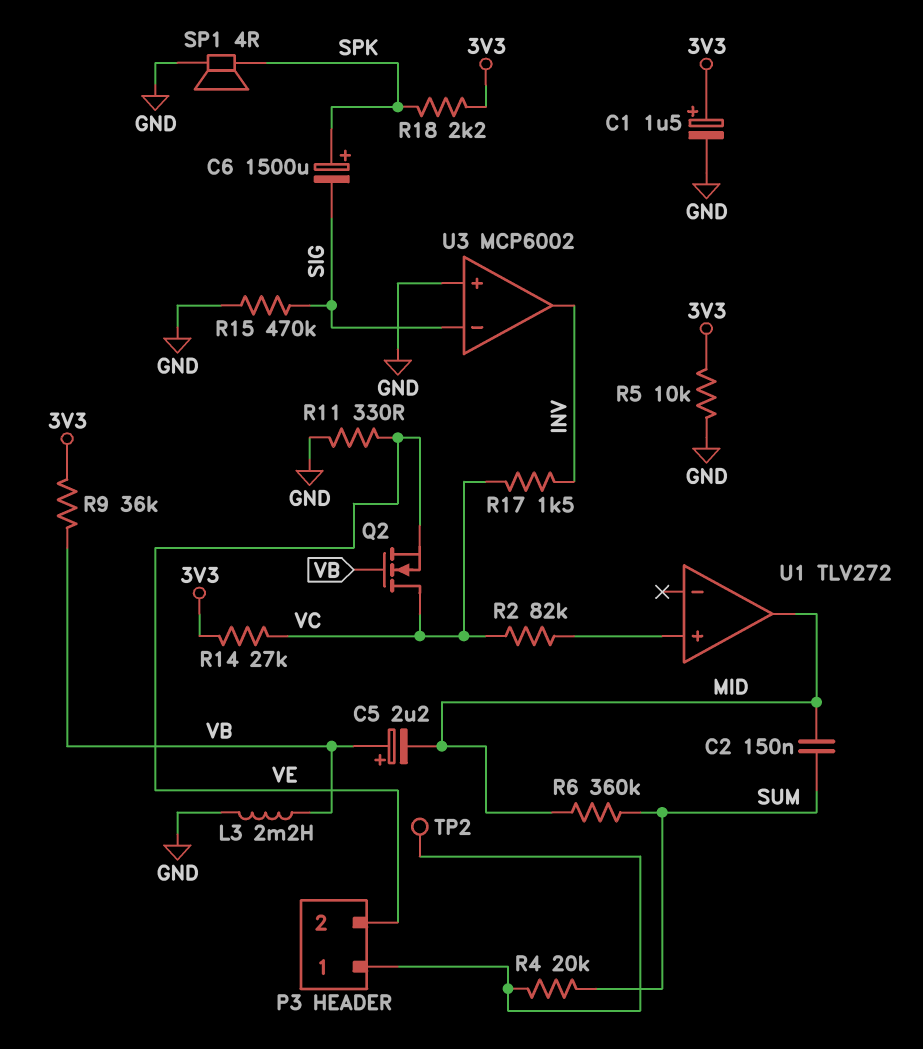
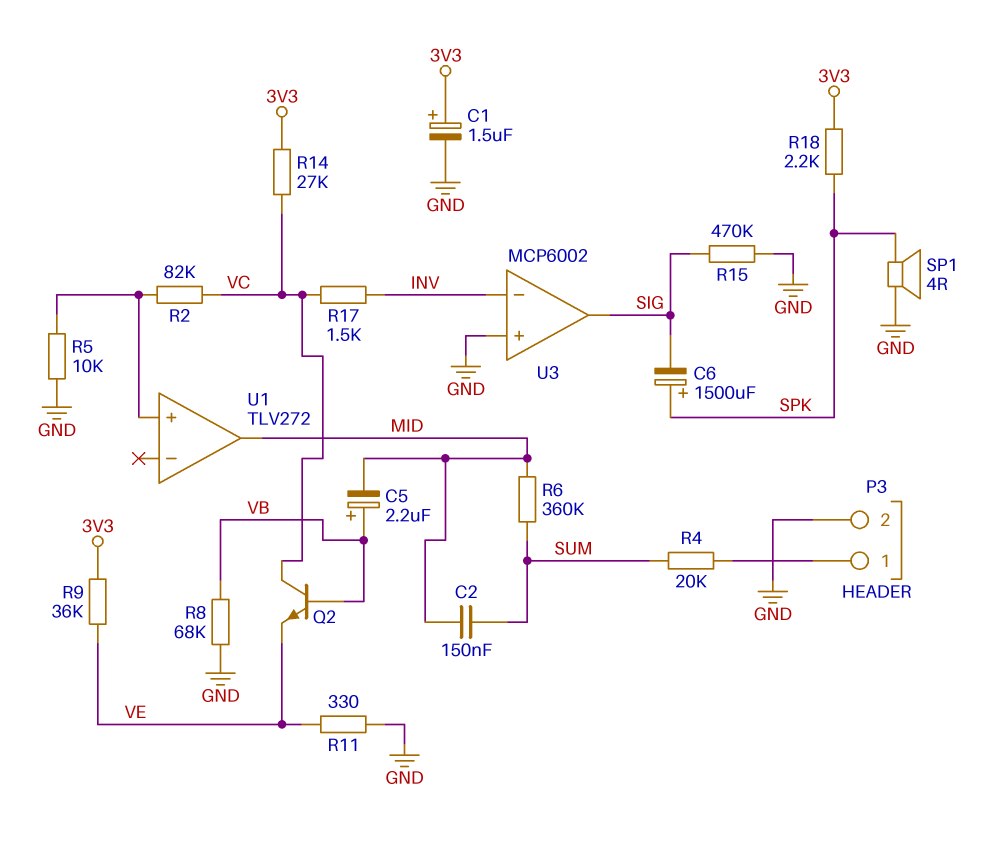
L3: 2.2mH (GND, VB) -> none
P3 pin 2: VE -> GND
Q2: NMOS (G VB, D VC, S VE) -> NPN (B VB, C VC, E VE)
R5: 10k (3V3, GND) -> 10k (GND, U1/in+)
R8: none -> 68k (GND, VB)
R9: 36k (3V3, VB) -> 36k (3V3, VE)
TP2: test point (P3/1) -> none
U3 pin in-: SIG -> INV
U3 pin out: INV -> SIG

